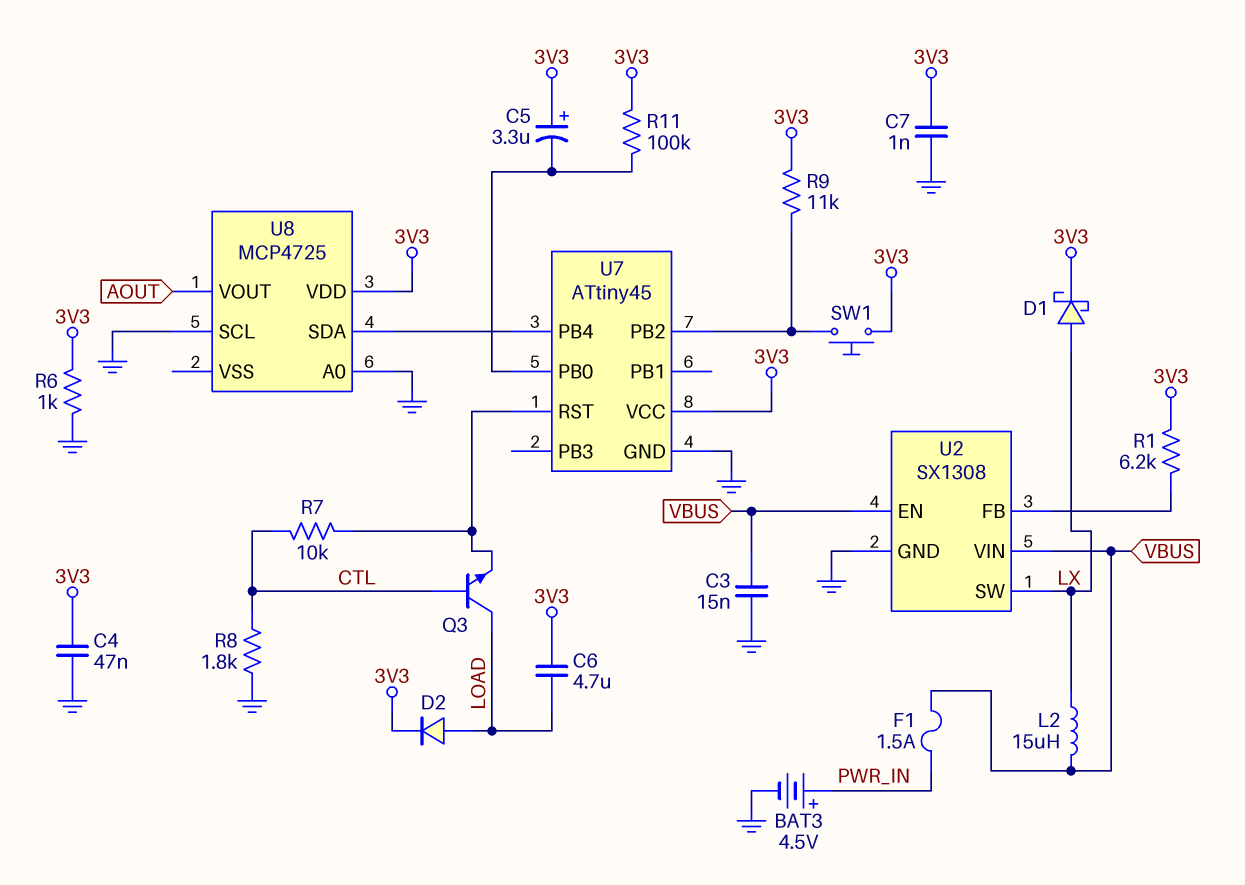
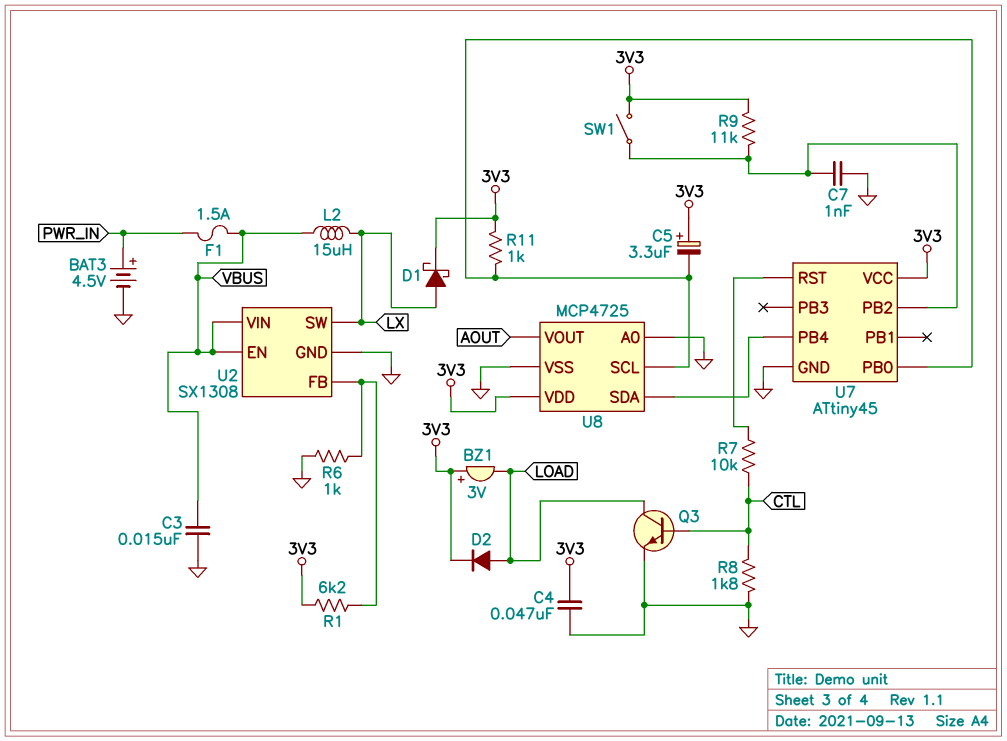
BZ1: none -> buzzer 3V (plus 3V3, minus LOAD)
C6: 4.7uF (3V3, LOAD) -> none
C7: 1nF (3V3, GND) -> 1nF (GND, U7/PB2)
Q3: NPN (B CTL, C LOAD, E U7/RST) -> NPN (B CTL, C LOAD, E GND)
R6: 1k (3V3, GND) -> 1k (GND, U2/FB)
R11: 100k (3V3, U7/PB0) -> 1k (3V3, U7/PB0)
SW1: button (3V3, U7/PB2) -> switch (3V3, U7/PB2)
U8 pin SCL: GND -> U7/PB0
U8 pin VSS: none -> GND

